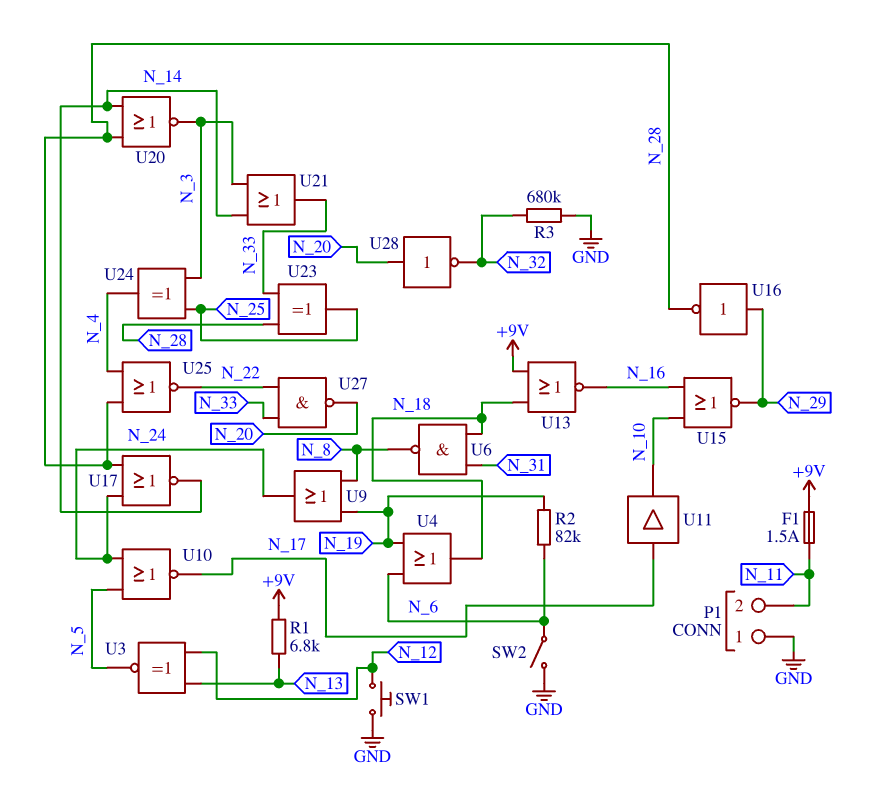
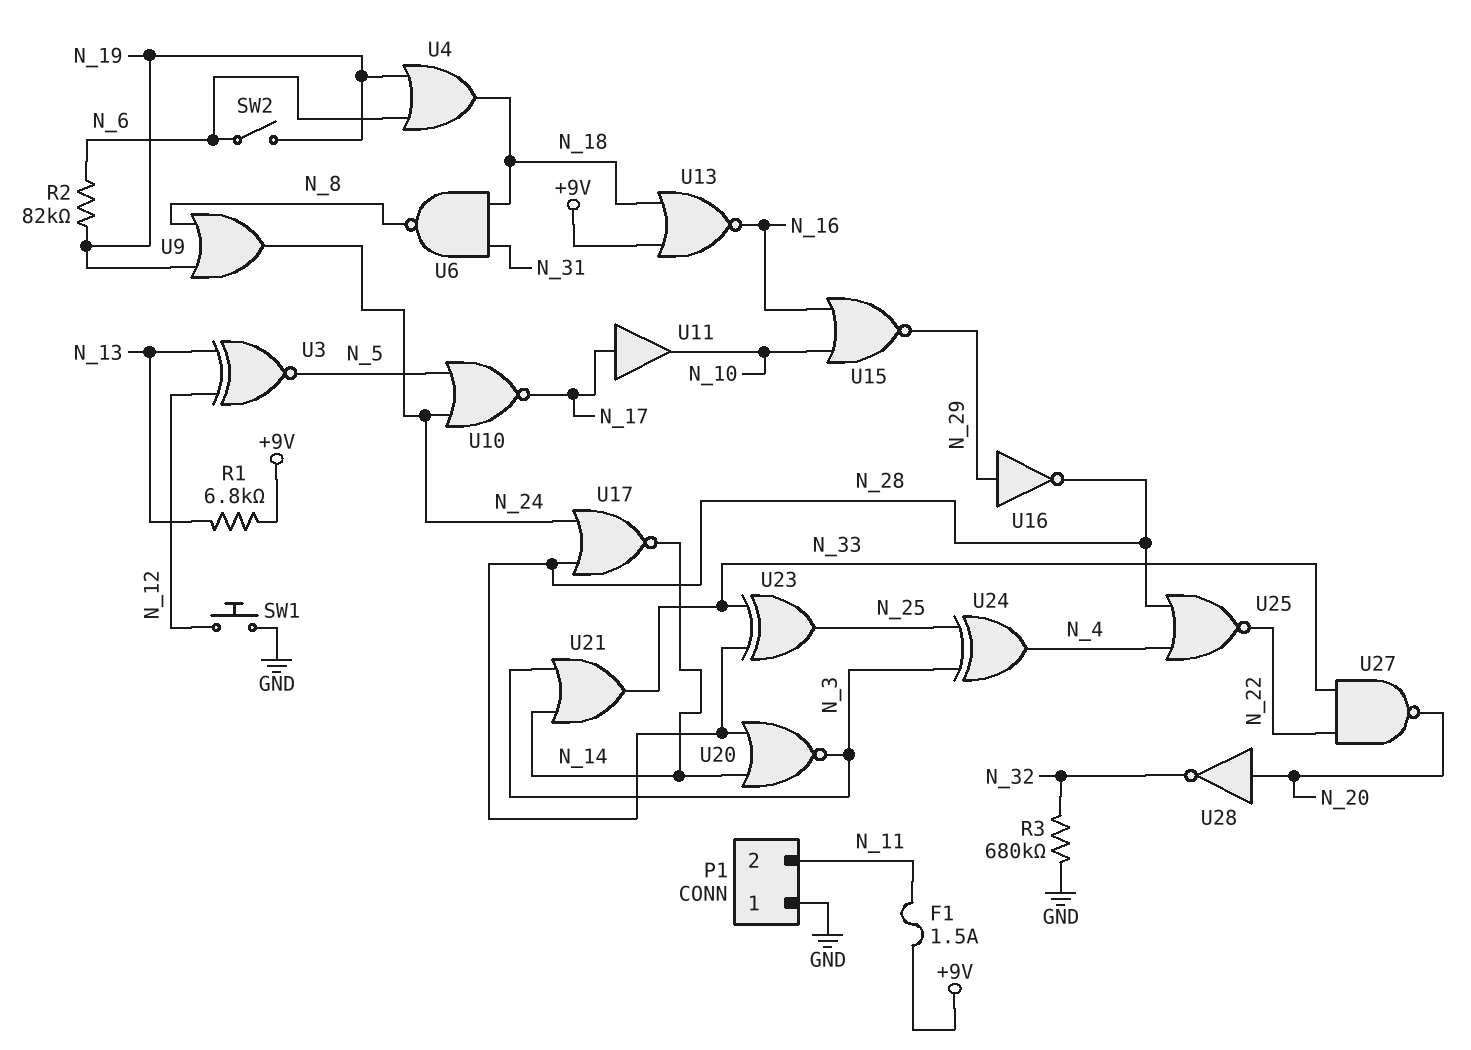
SW2: switch (GND, N_6) -> switch (N_6, N_19)

